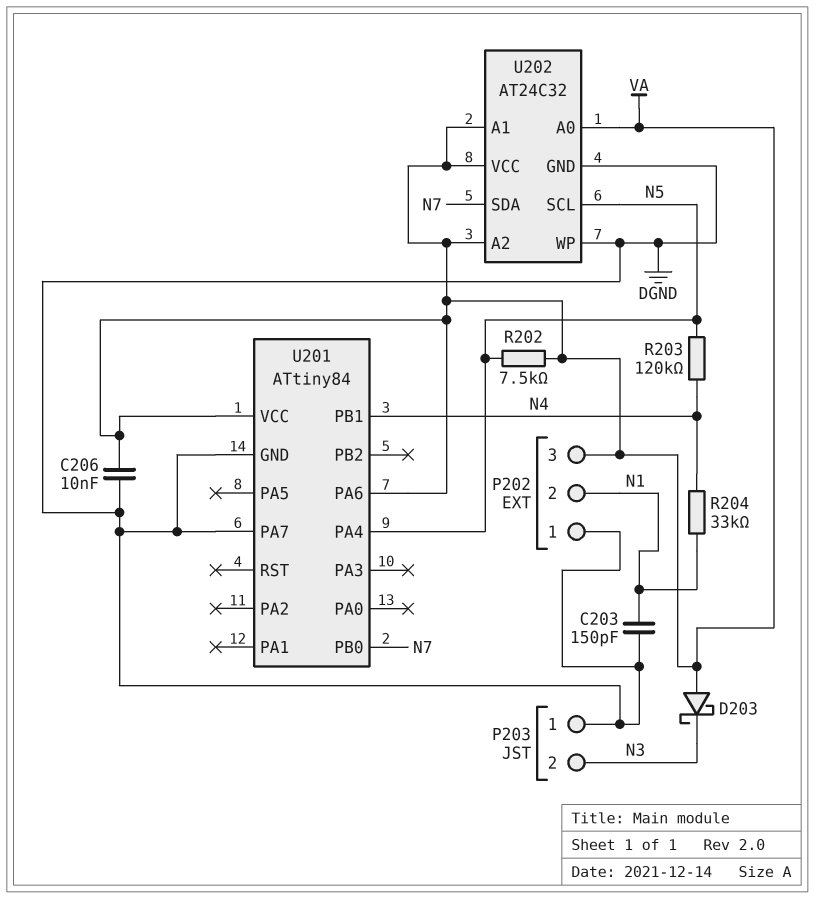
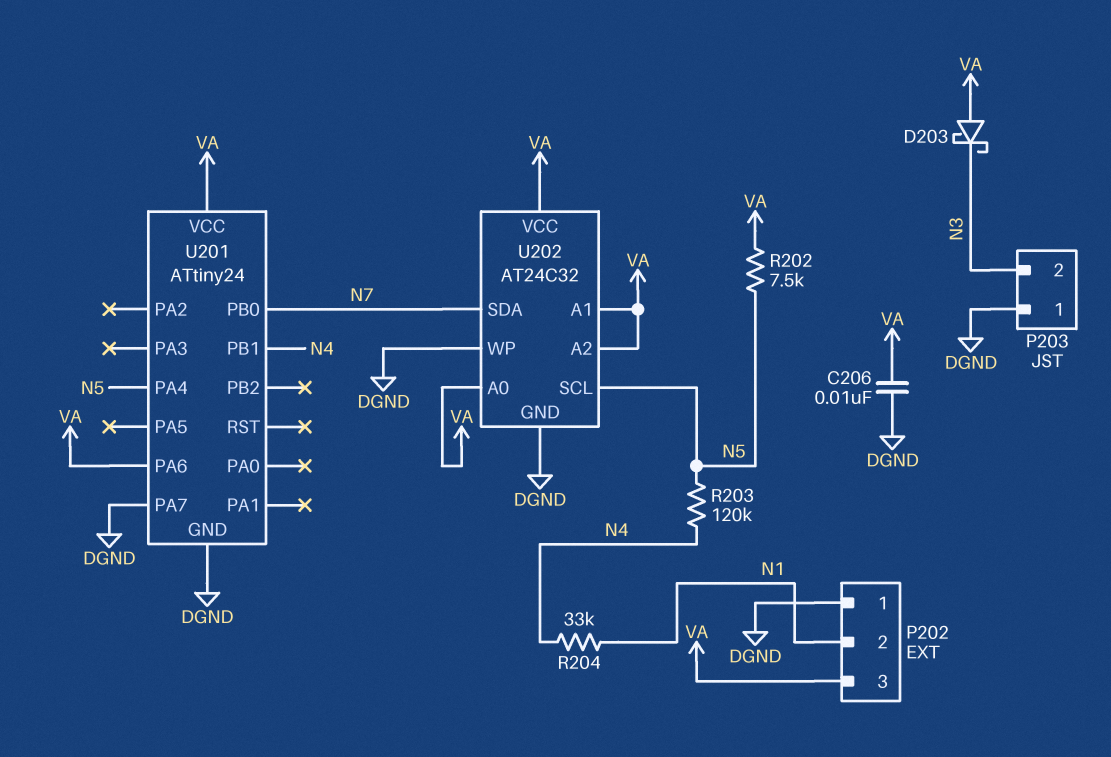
C203: 150pF (DGND, N1) -> none
U201: ATtiny84 -> ATtiny24

